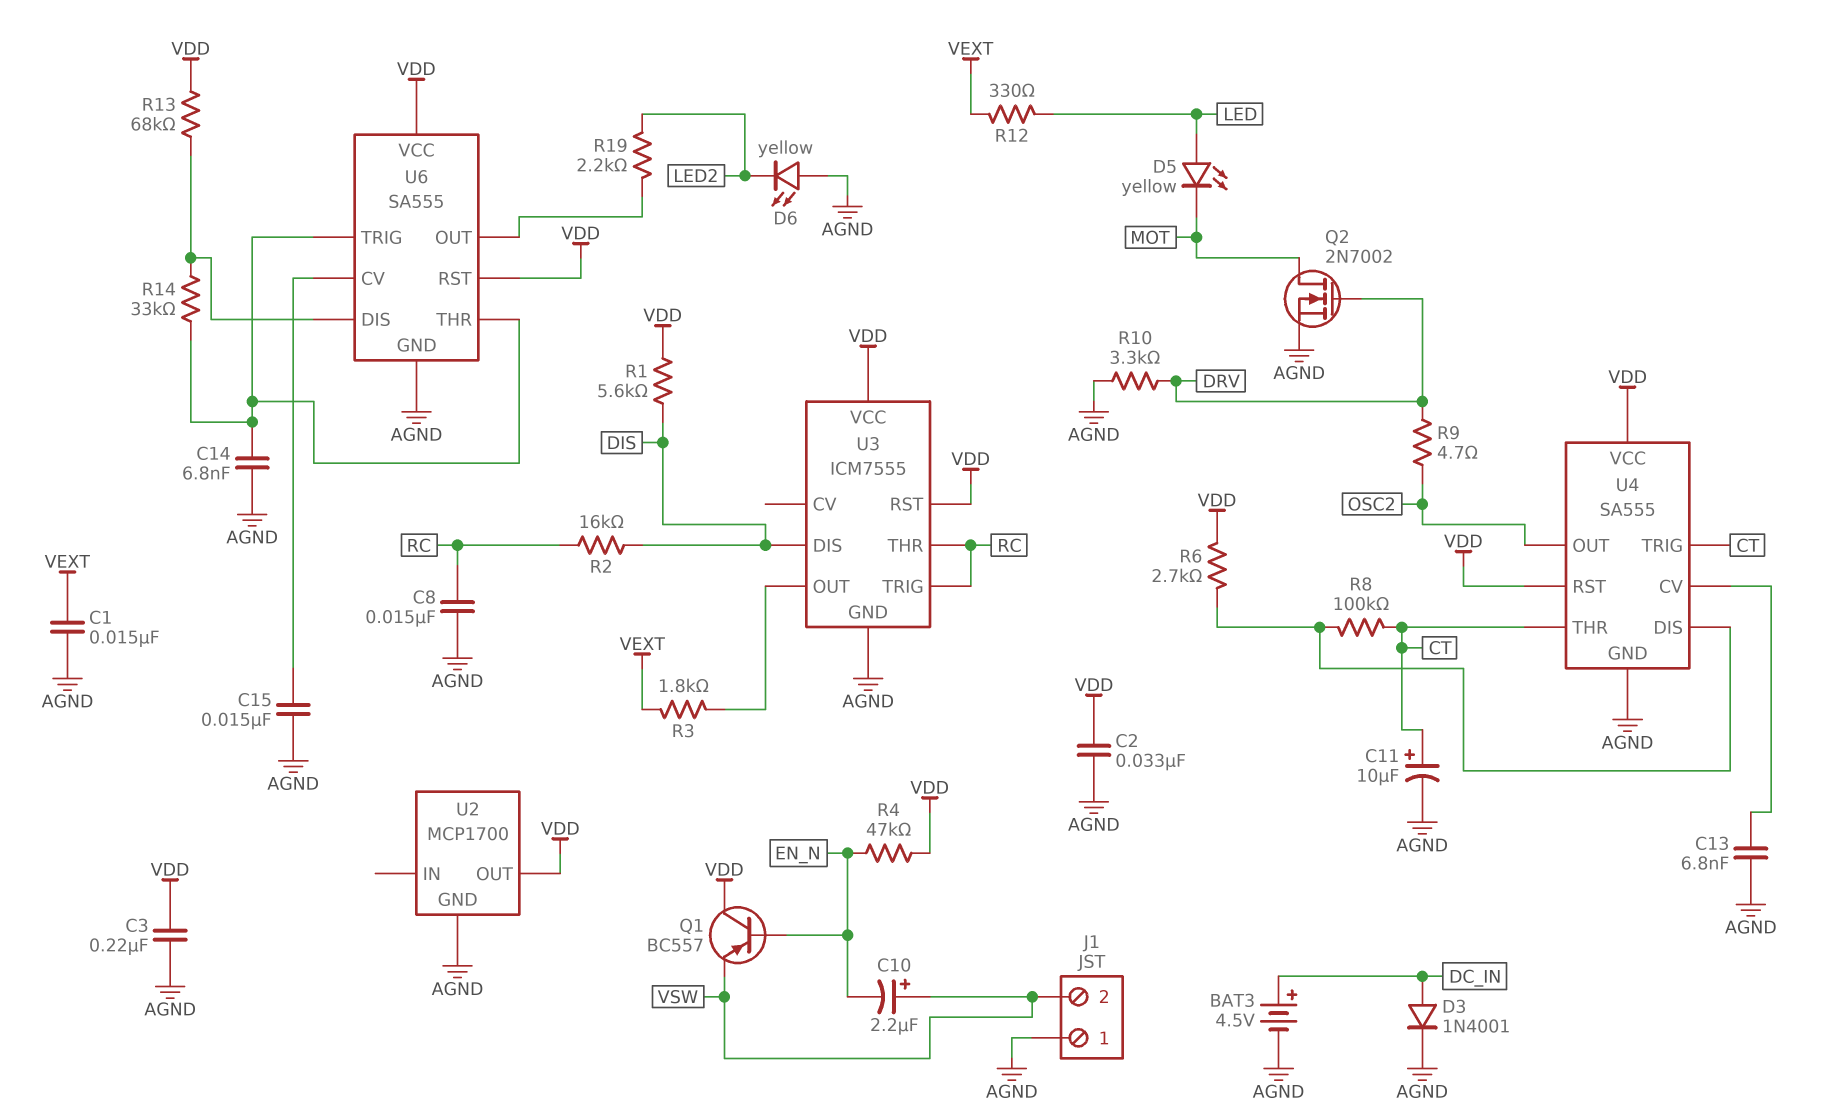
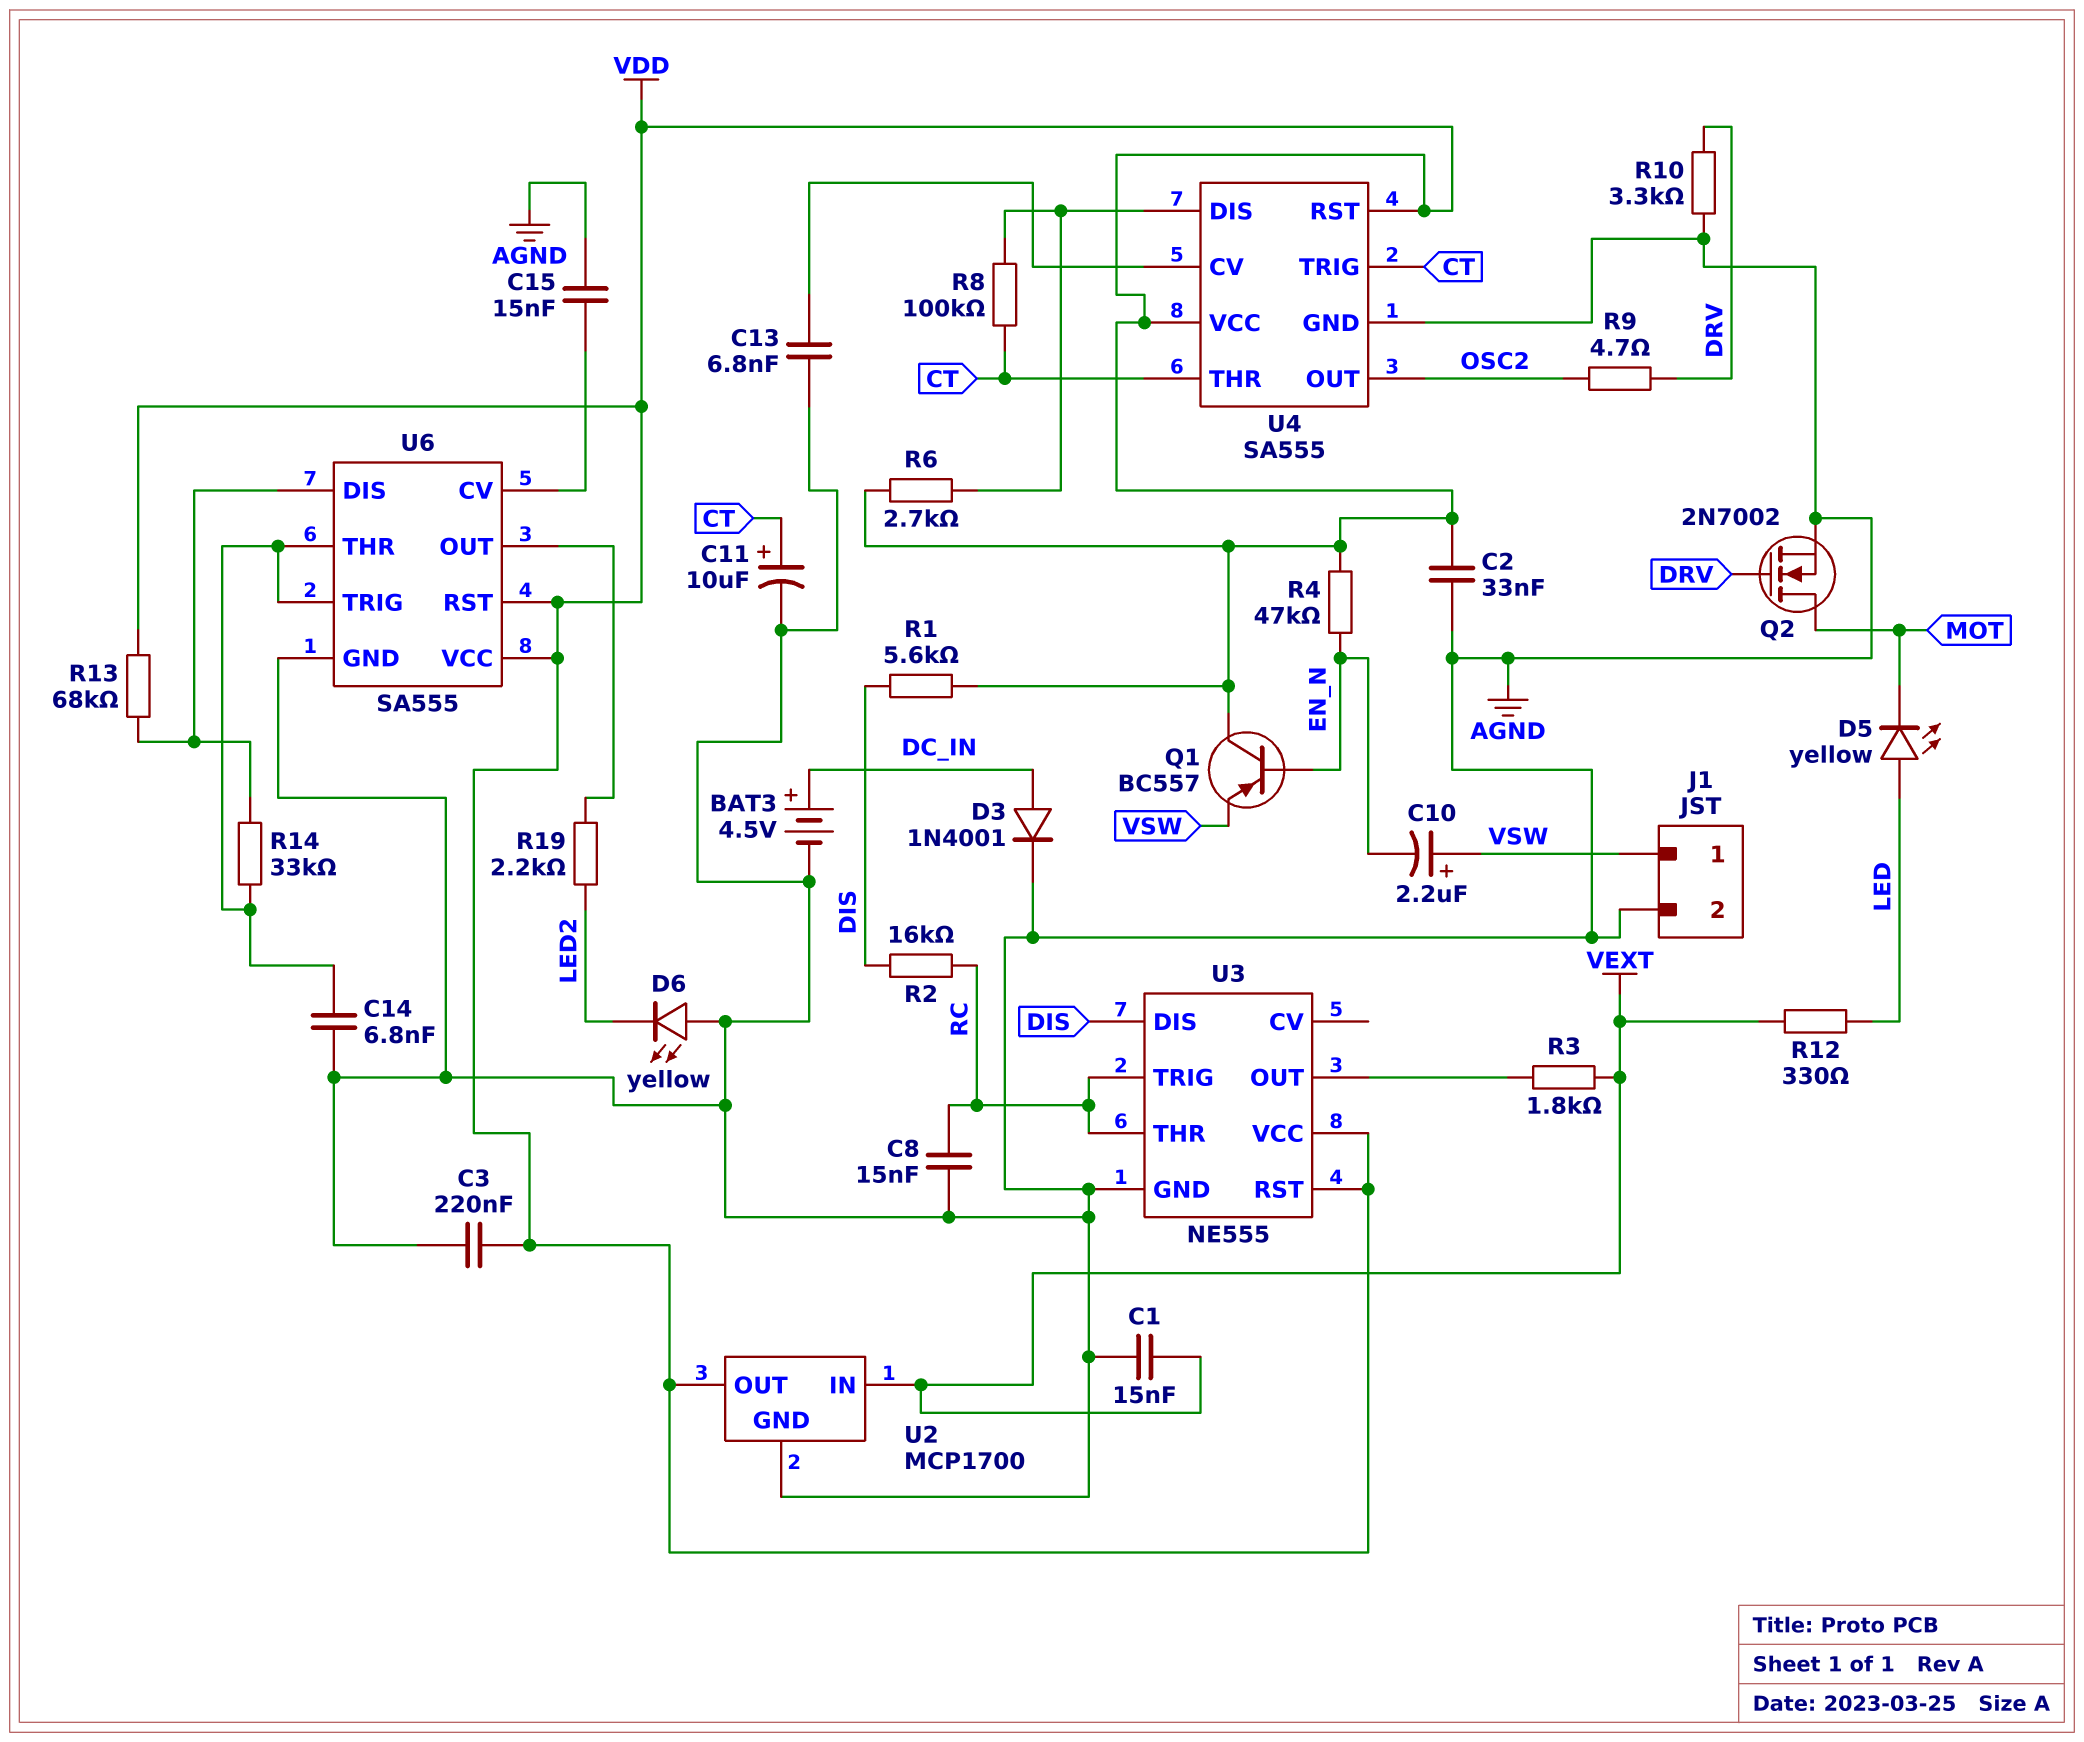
J1 pin 1: AGND -> VSW
J1 pin 2: VSW -> AGND
U2 pin IN: none -> VEXT
U3: ICM7555 -> NE555

